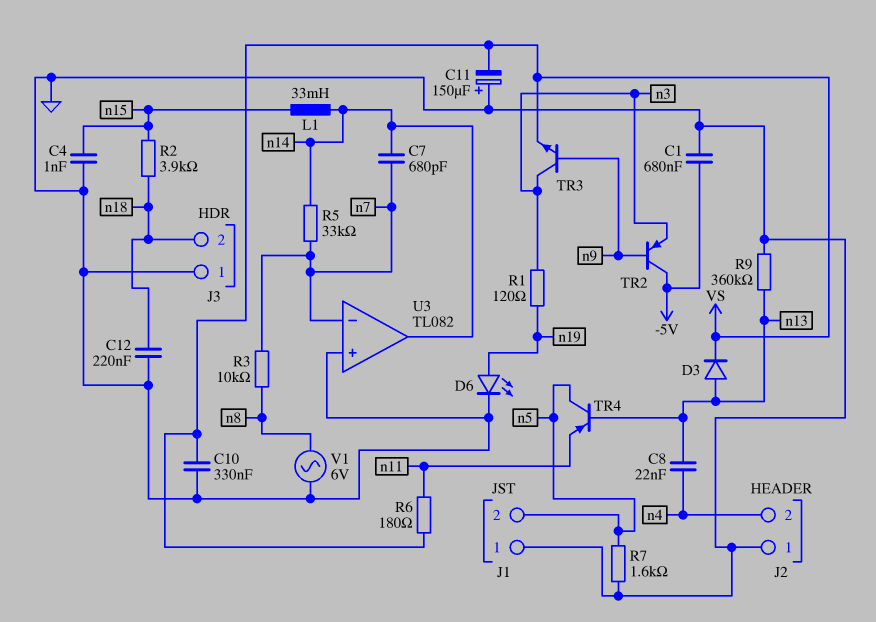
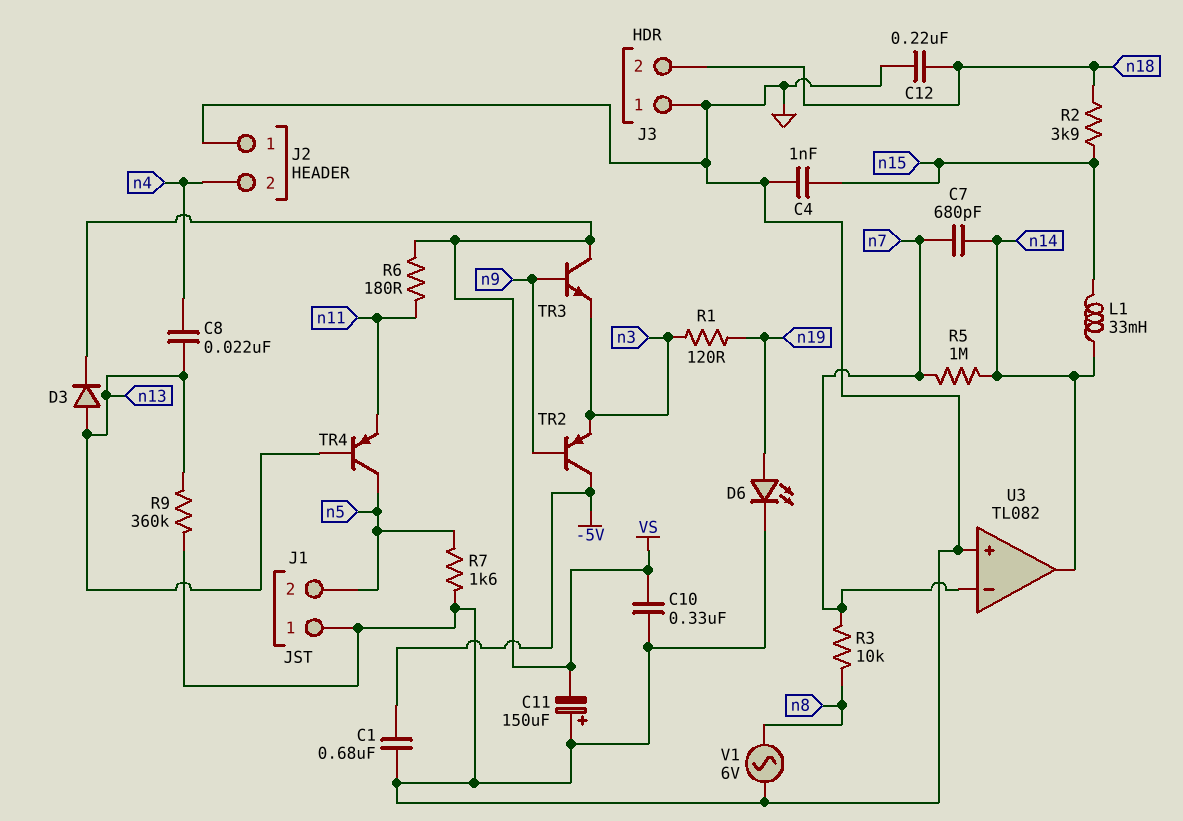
R5: 33k (n7, n14) -> 1M (n7, n14)
TR3: NPN (B n9, C n3, E VS) -> NPN (B n9, C VS, E n3)

